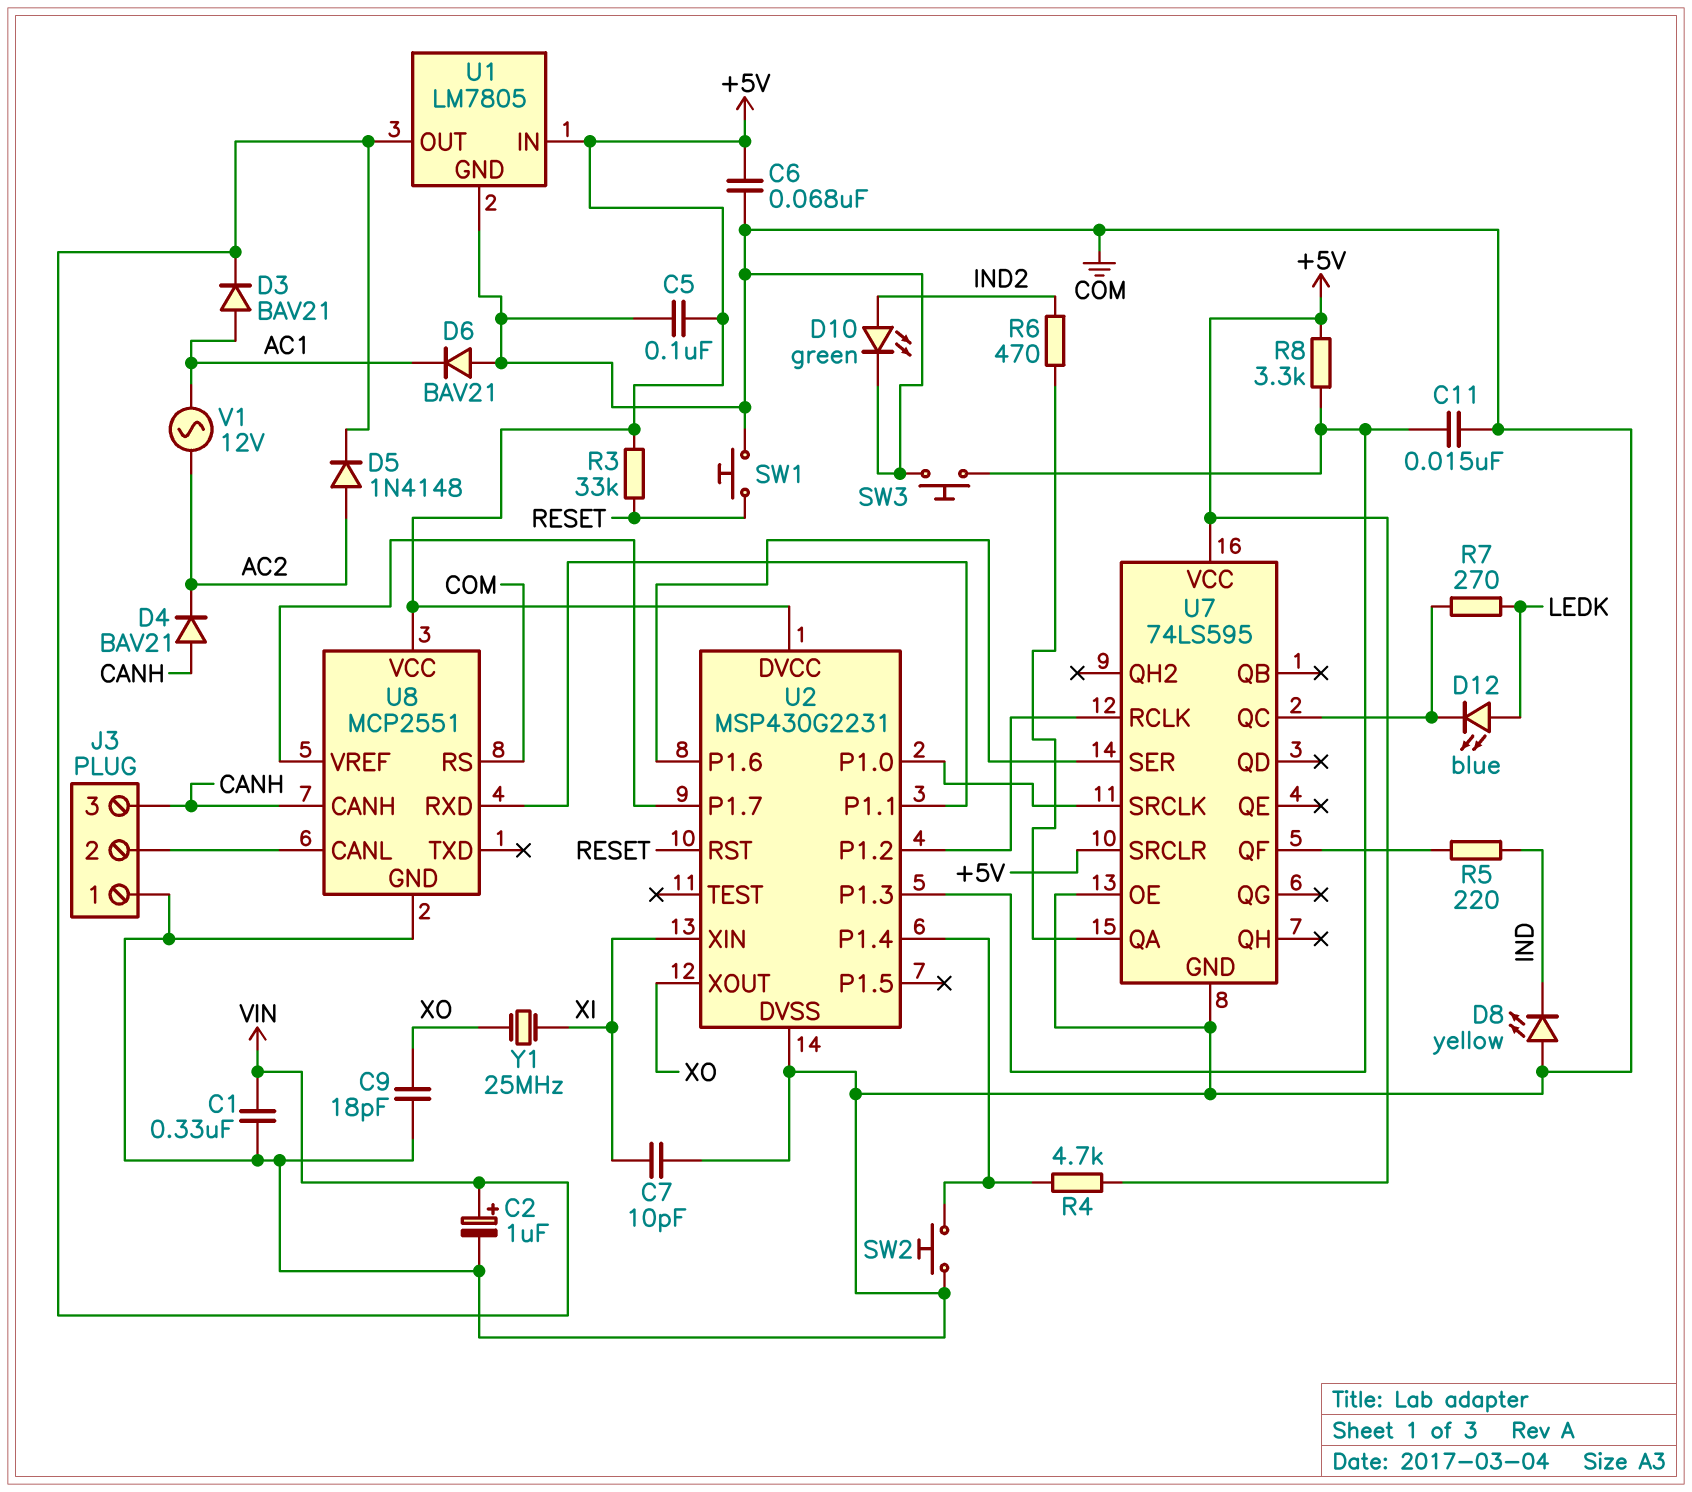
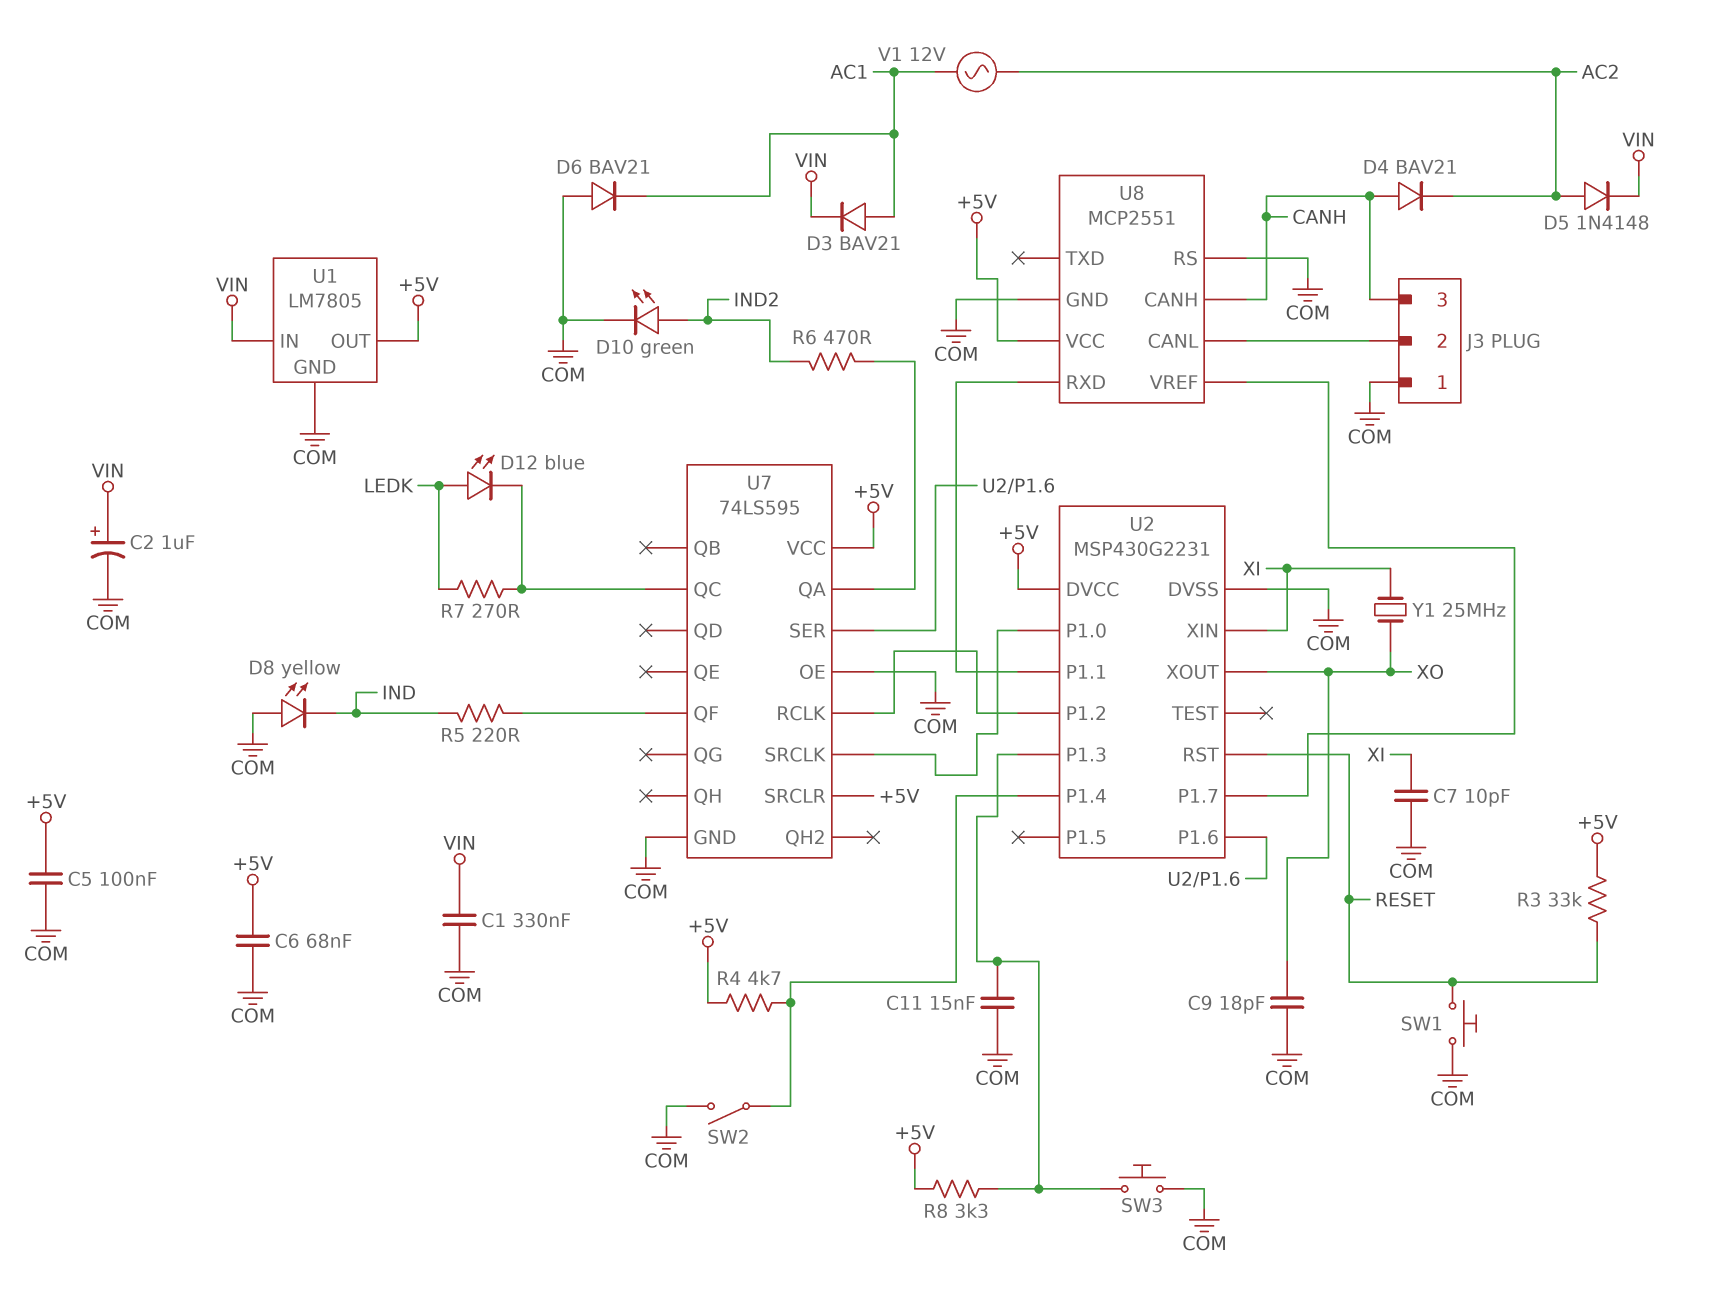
SW2: button (COM, U2/P1.4) -> switch (COM, U2/P1.4)
U1 pin IN: +5V -> VIN
U1 pin OUT: VIN -> +5V

